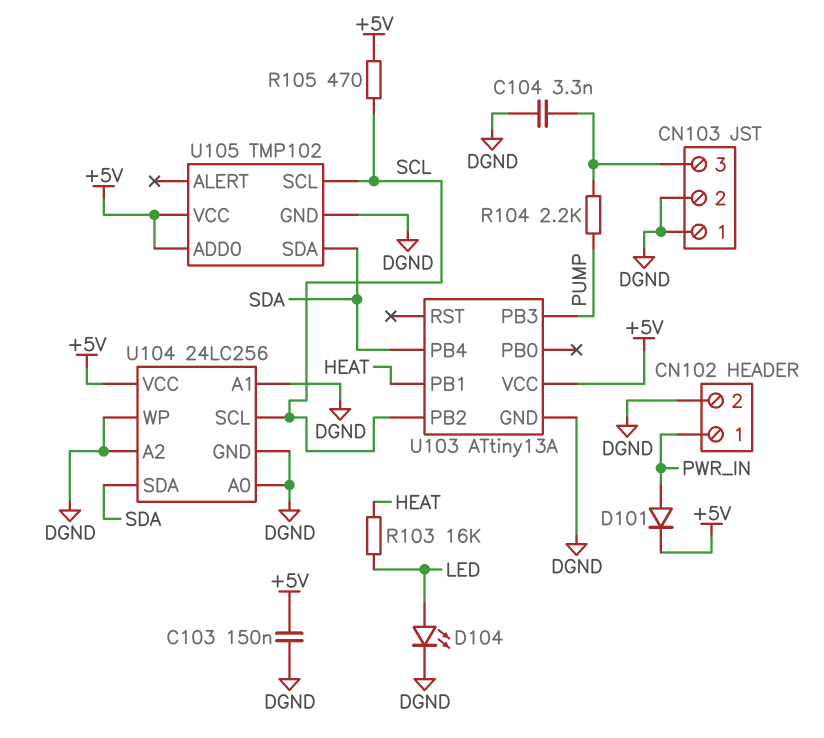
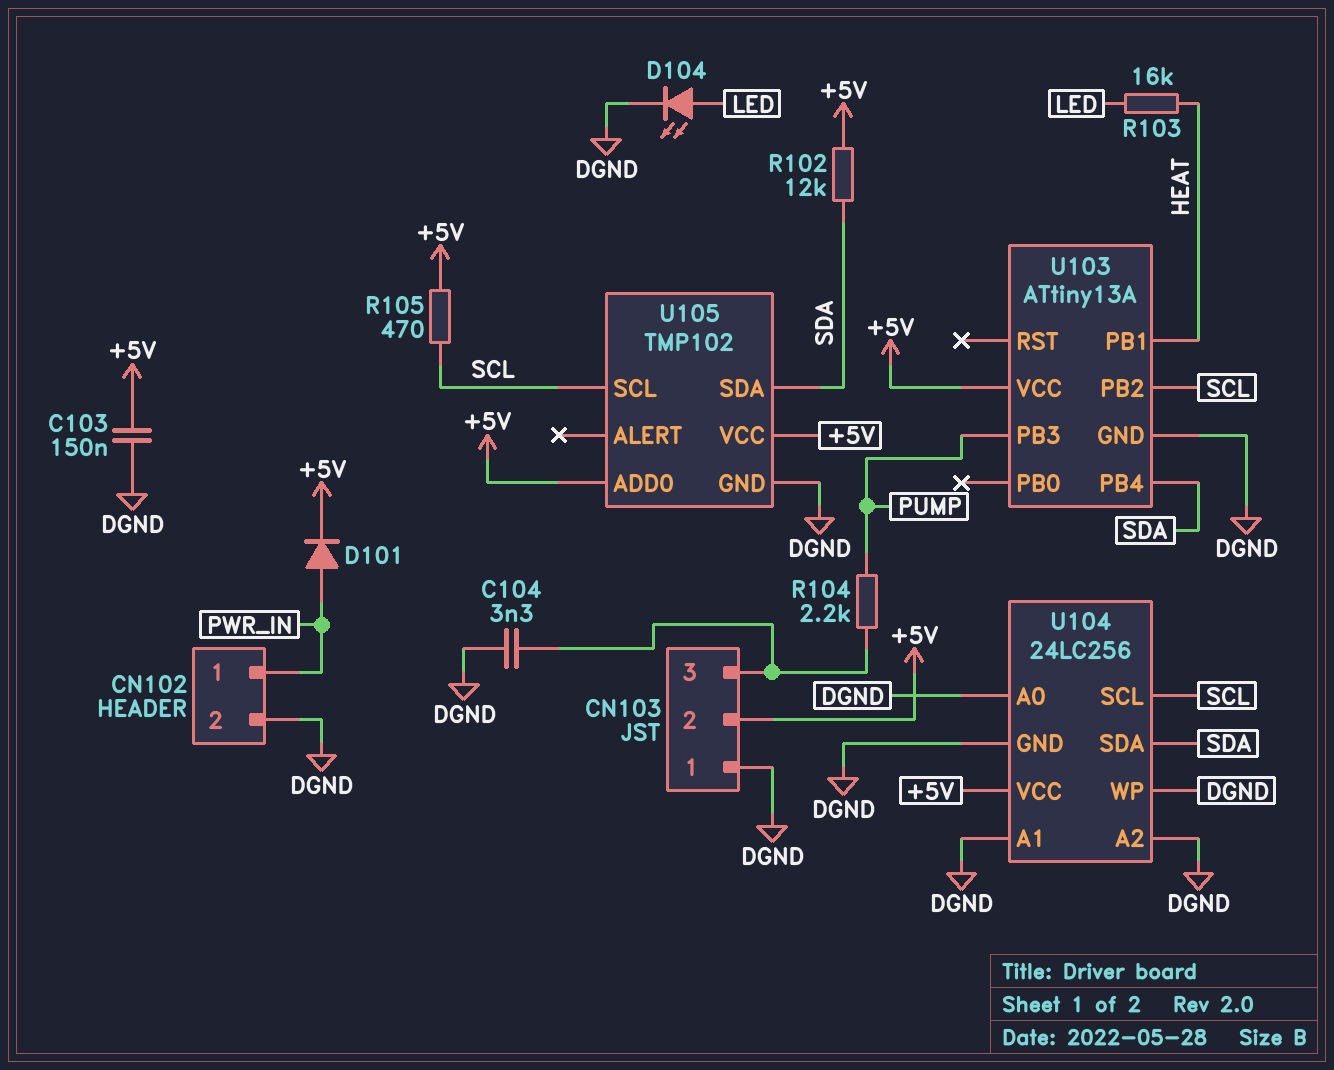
CN103 pin 2: DGND -> +5V
R102: none -> 12k (+5V, SDA)

